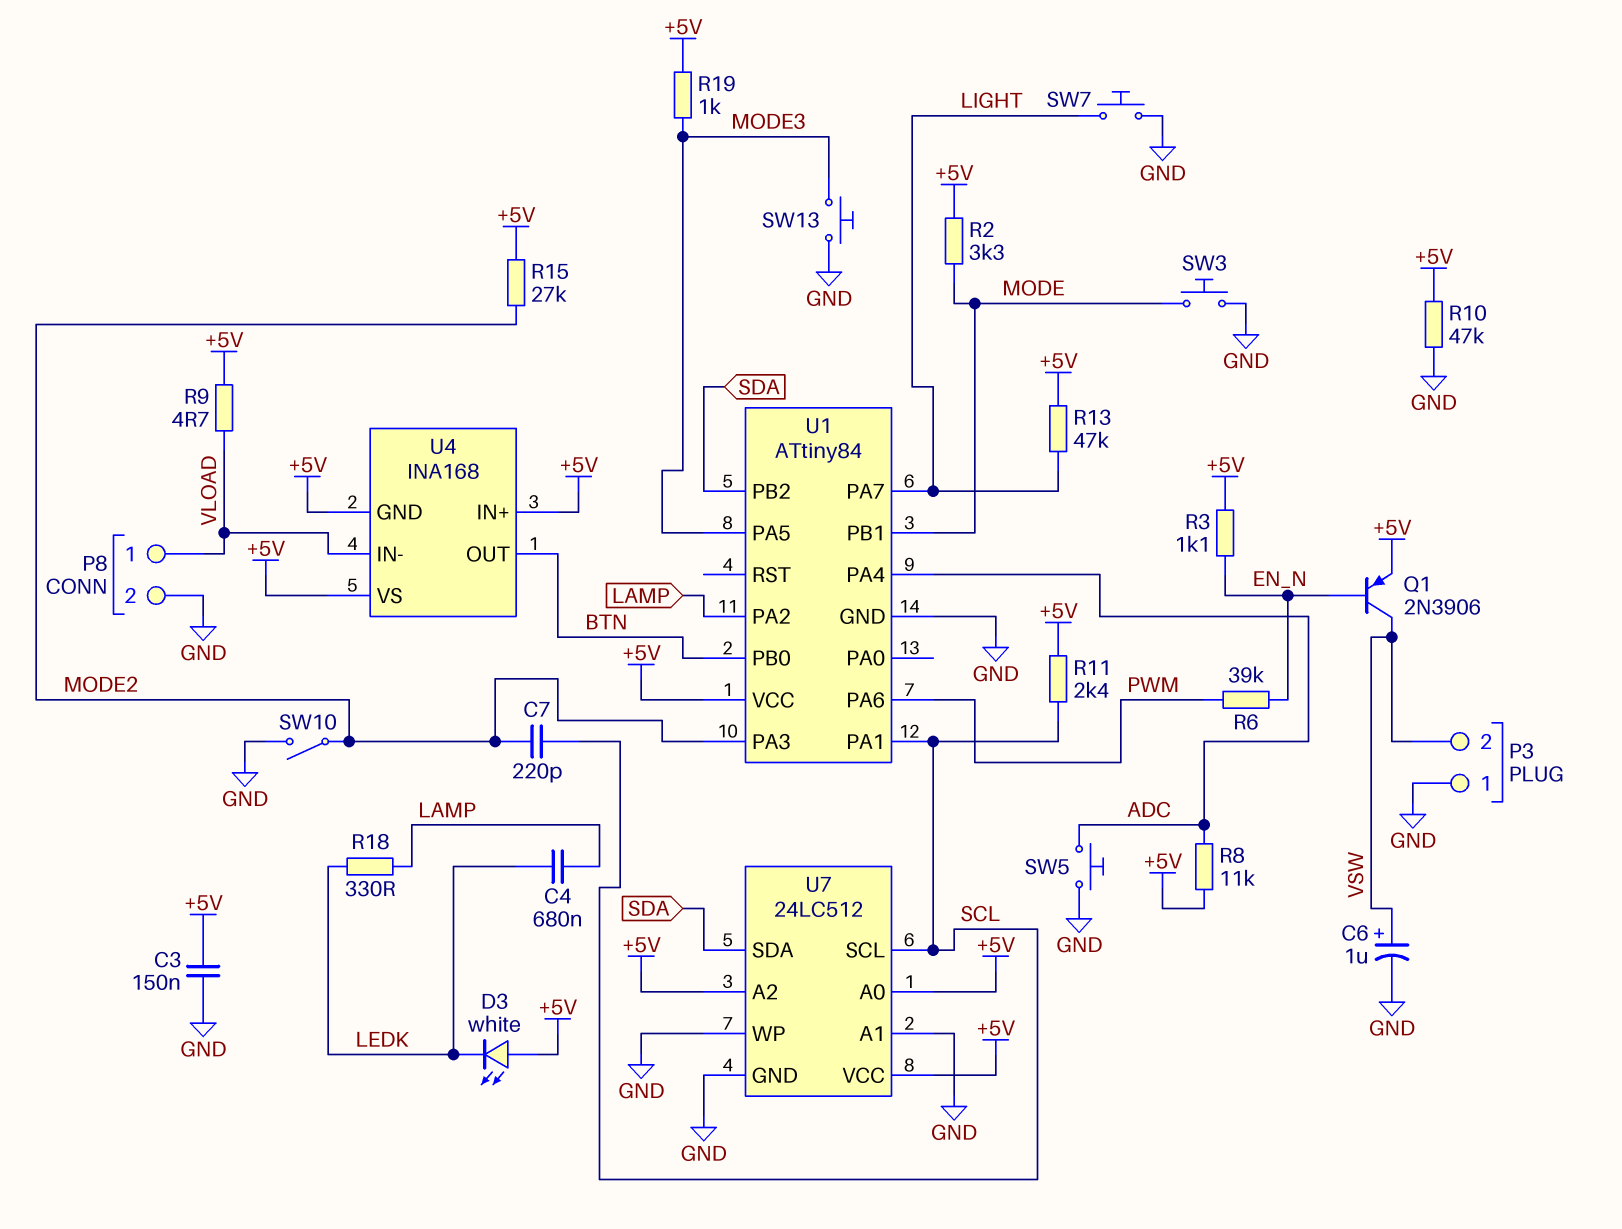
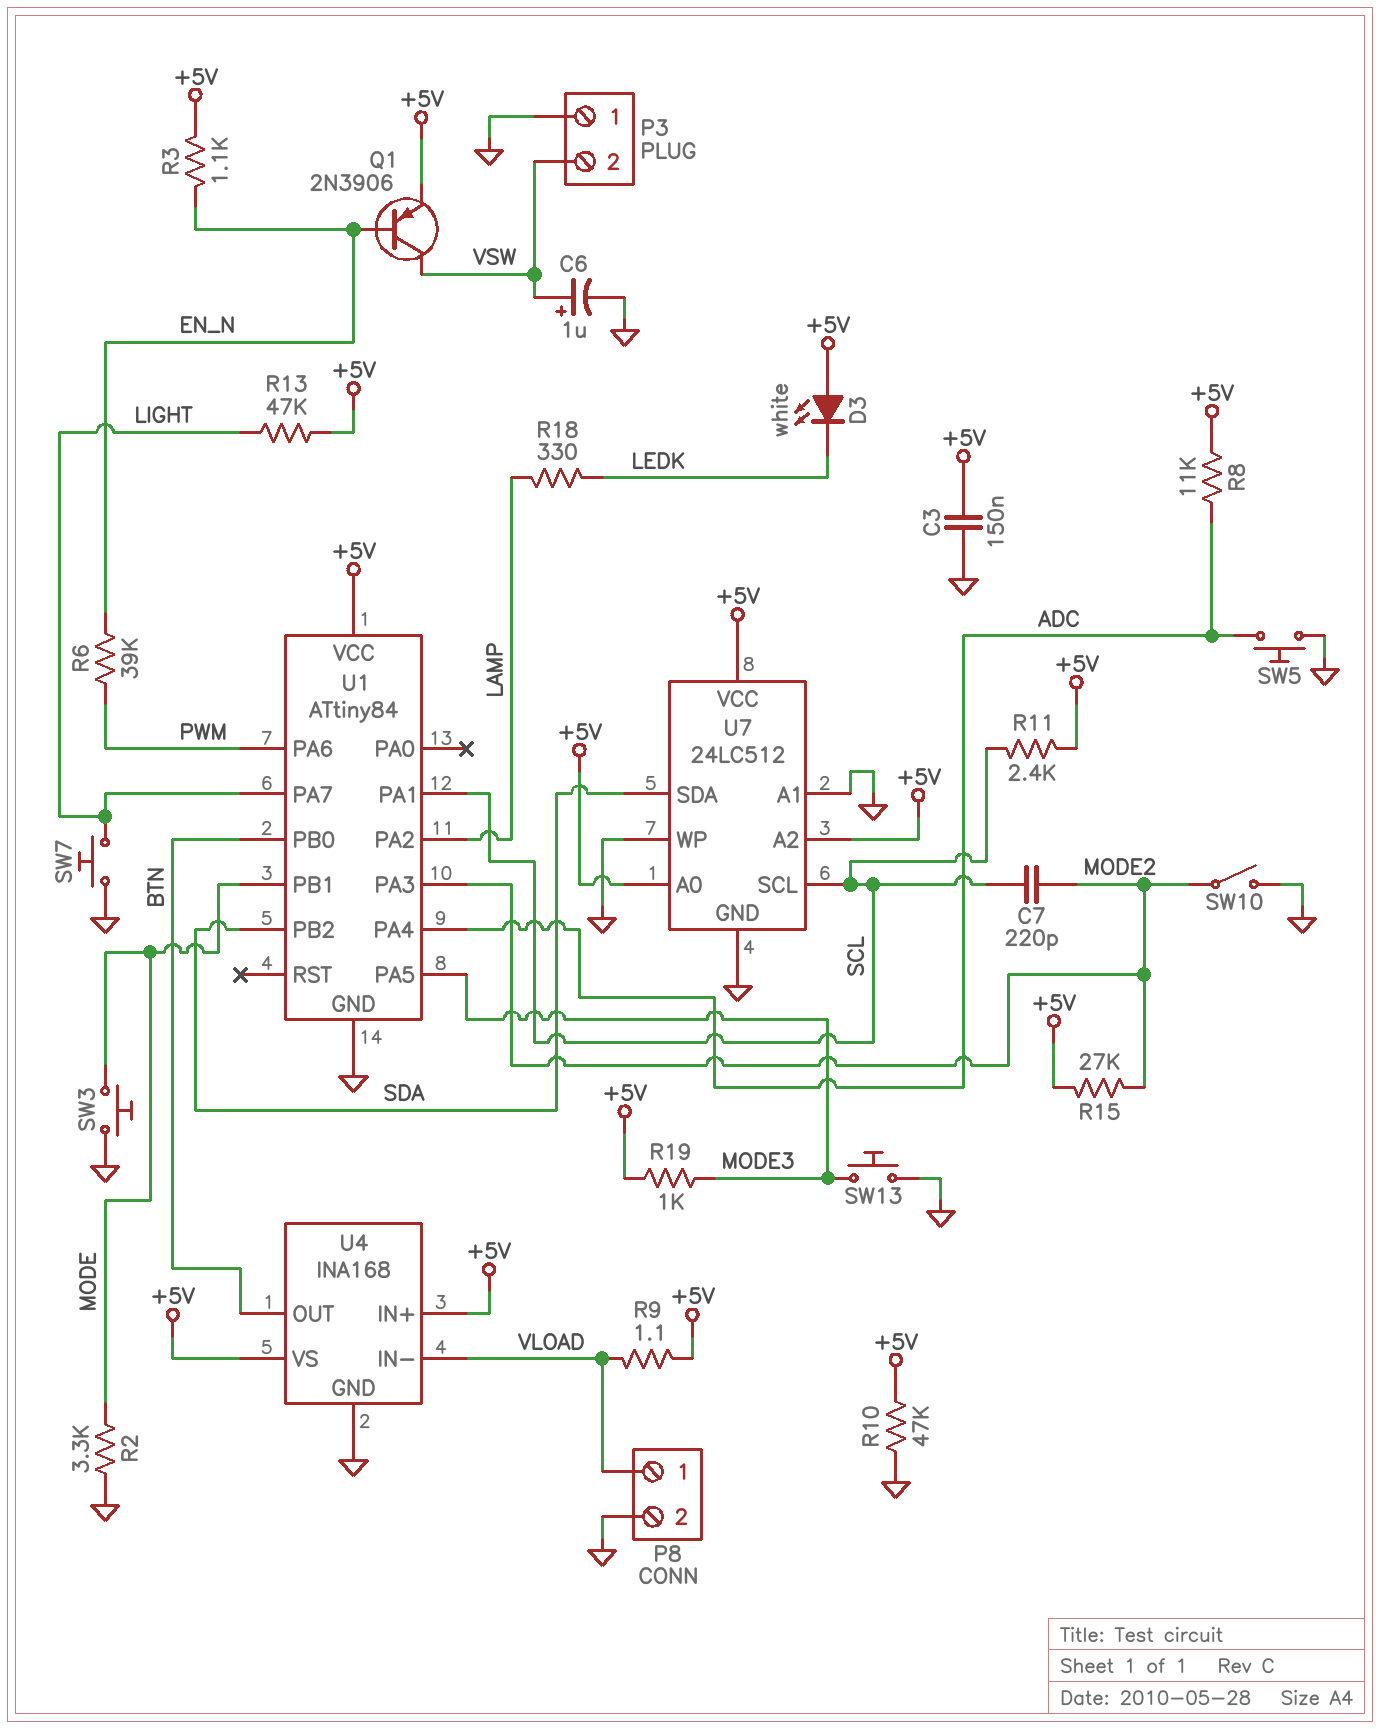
C4: 680nF (LAMP, LEDK) -> none
R2: 3.3k (+5V, MODE) -> 3.3k (GND, MODE)
R9: 4.7 (+5V, VLOAD) -> 1.1 (+5V, VLOAD)
U4 pin GND: +5V -> GND

